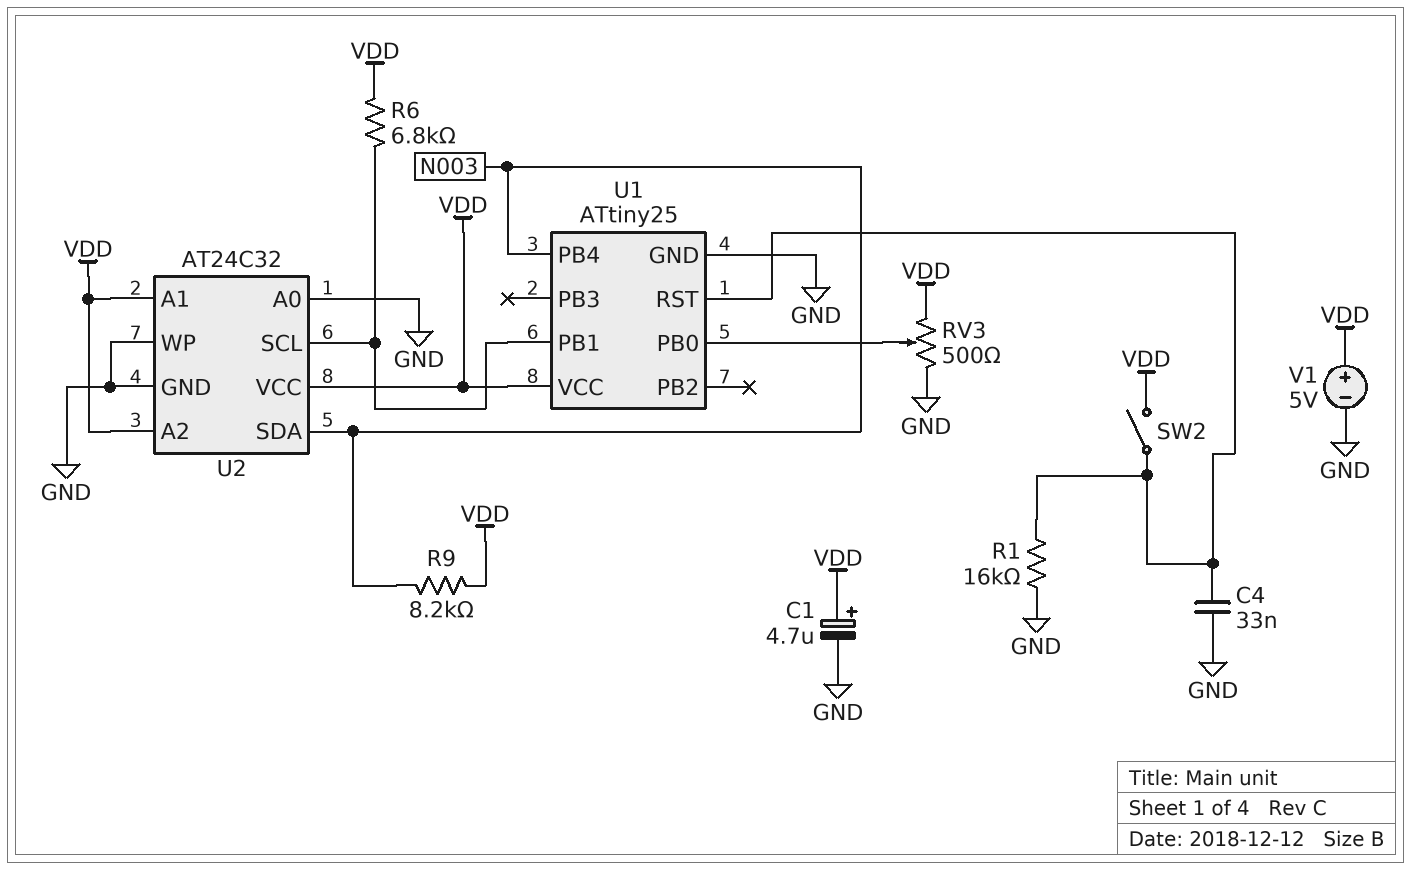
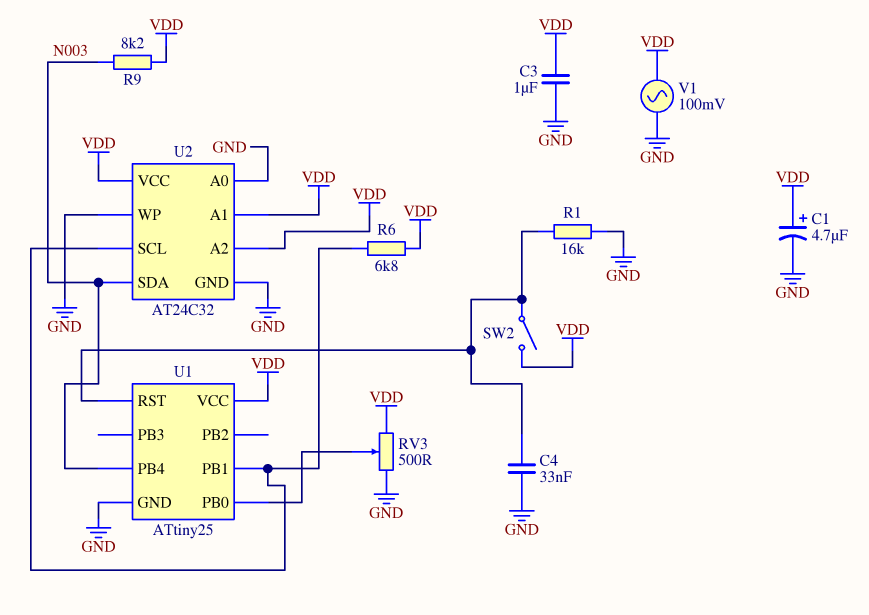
C3: none -> 1uF (GND, VDD)
V1: 5V (plus VDD, minus GND) -> AC 100mV (GND, VDD)

